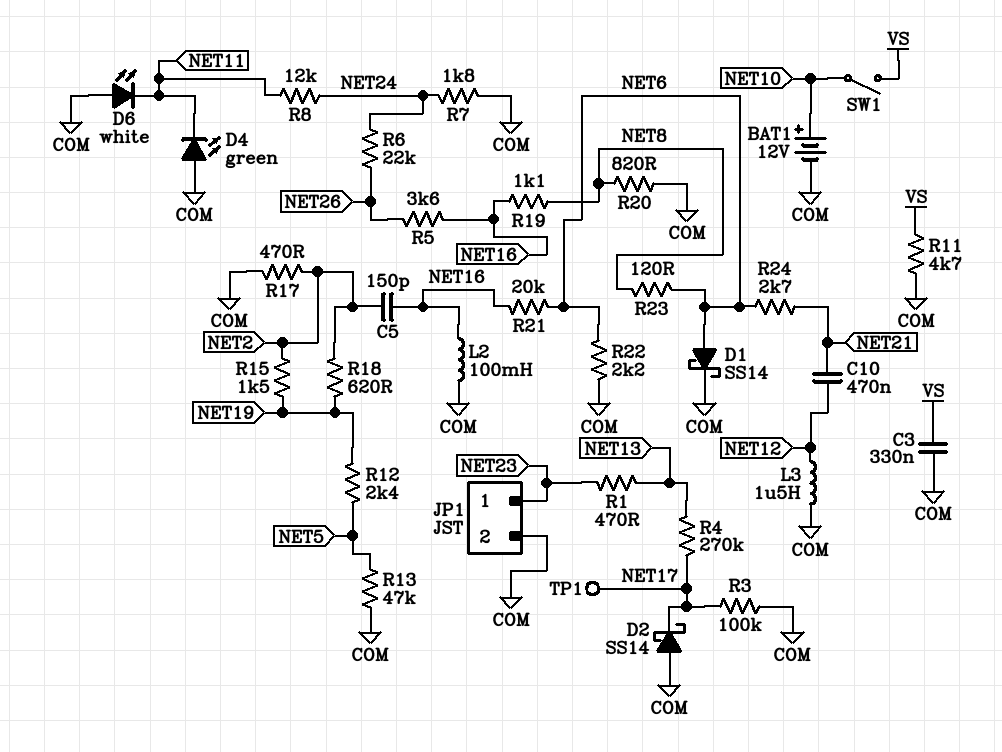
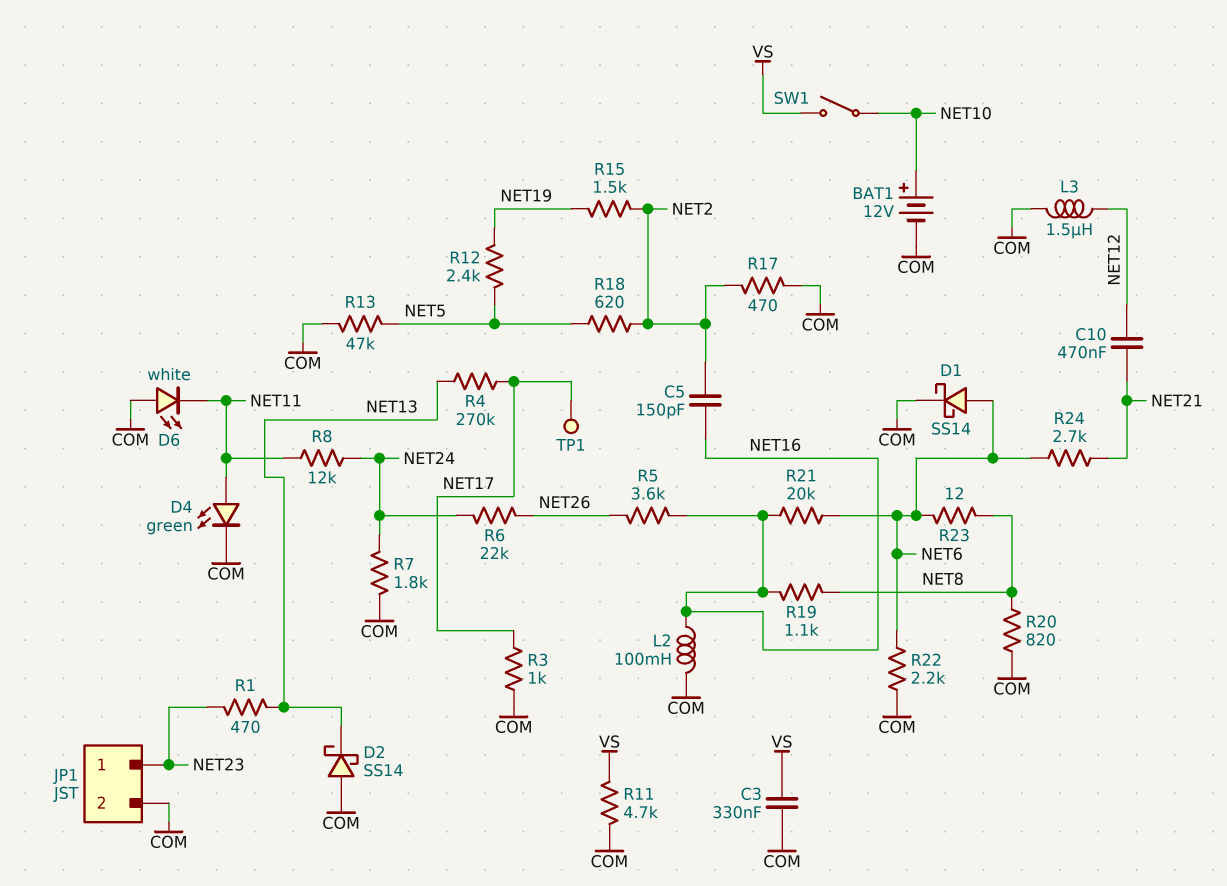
D2: schottky SS14 (A COM, K NET17) -> schottky SS14 (A COM, K NET13)
D4: LED green (A COM, K NET11) -> LED green (A NET11, K COM)
R3: 100k (COM, NET17) -> 1k (COM, NET17)
R18: 620 (NET2, NET19) -> 620 (NET2, NET5)
R23: 120 (NET6, NET8) -> 12 (NET6, NET8)

